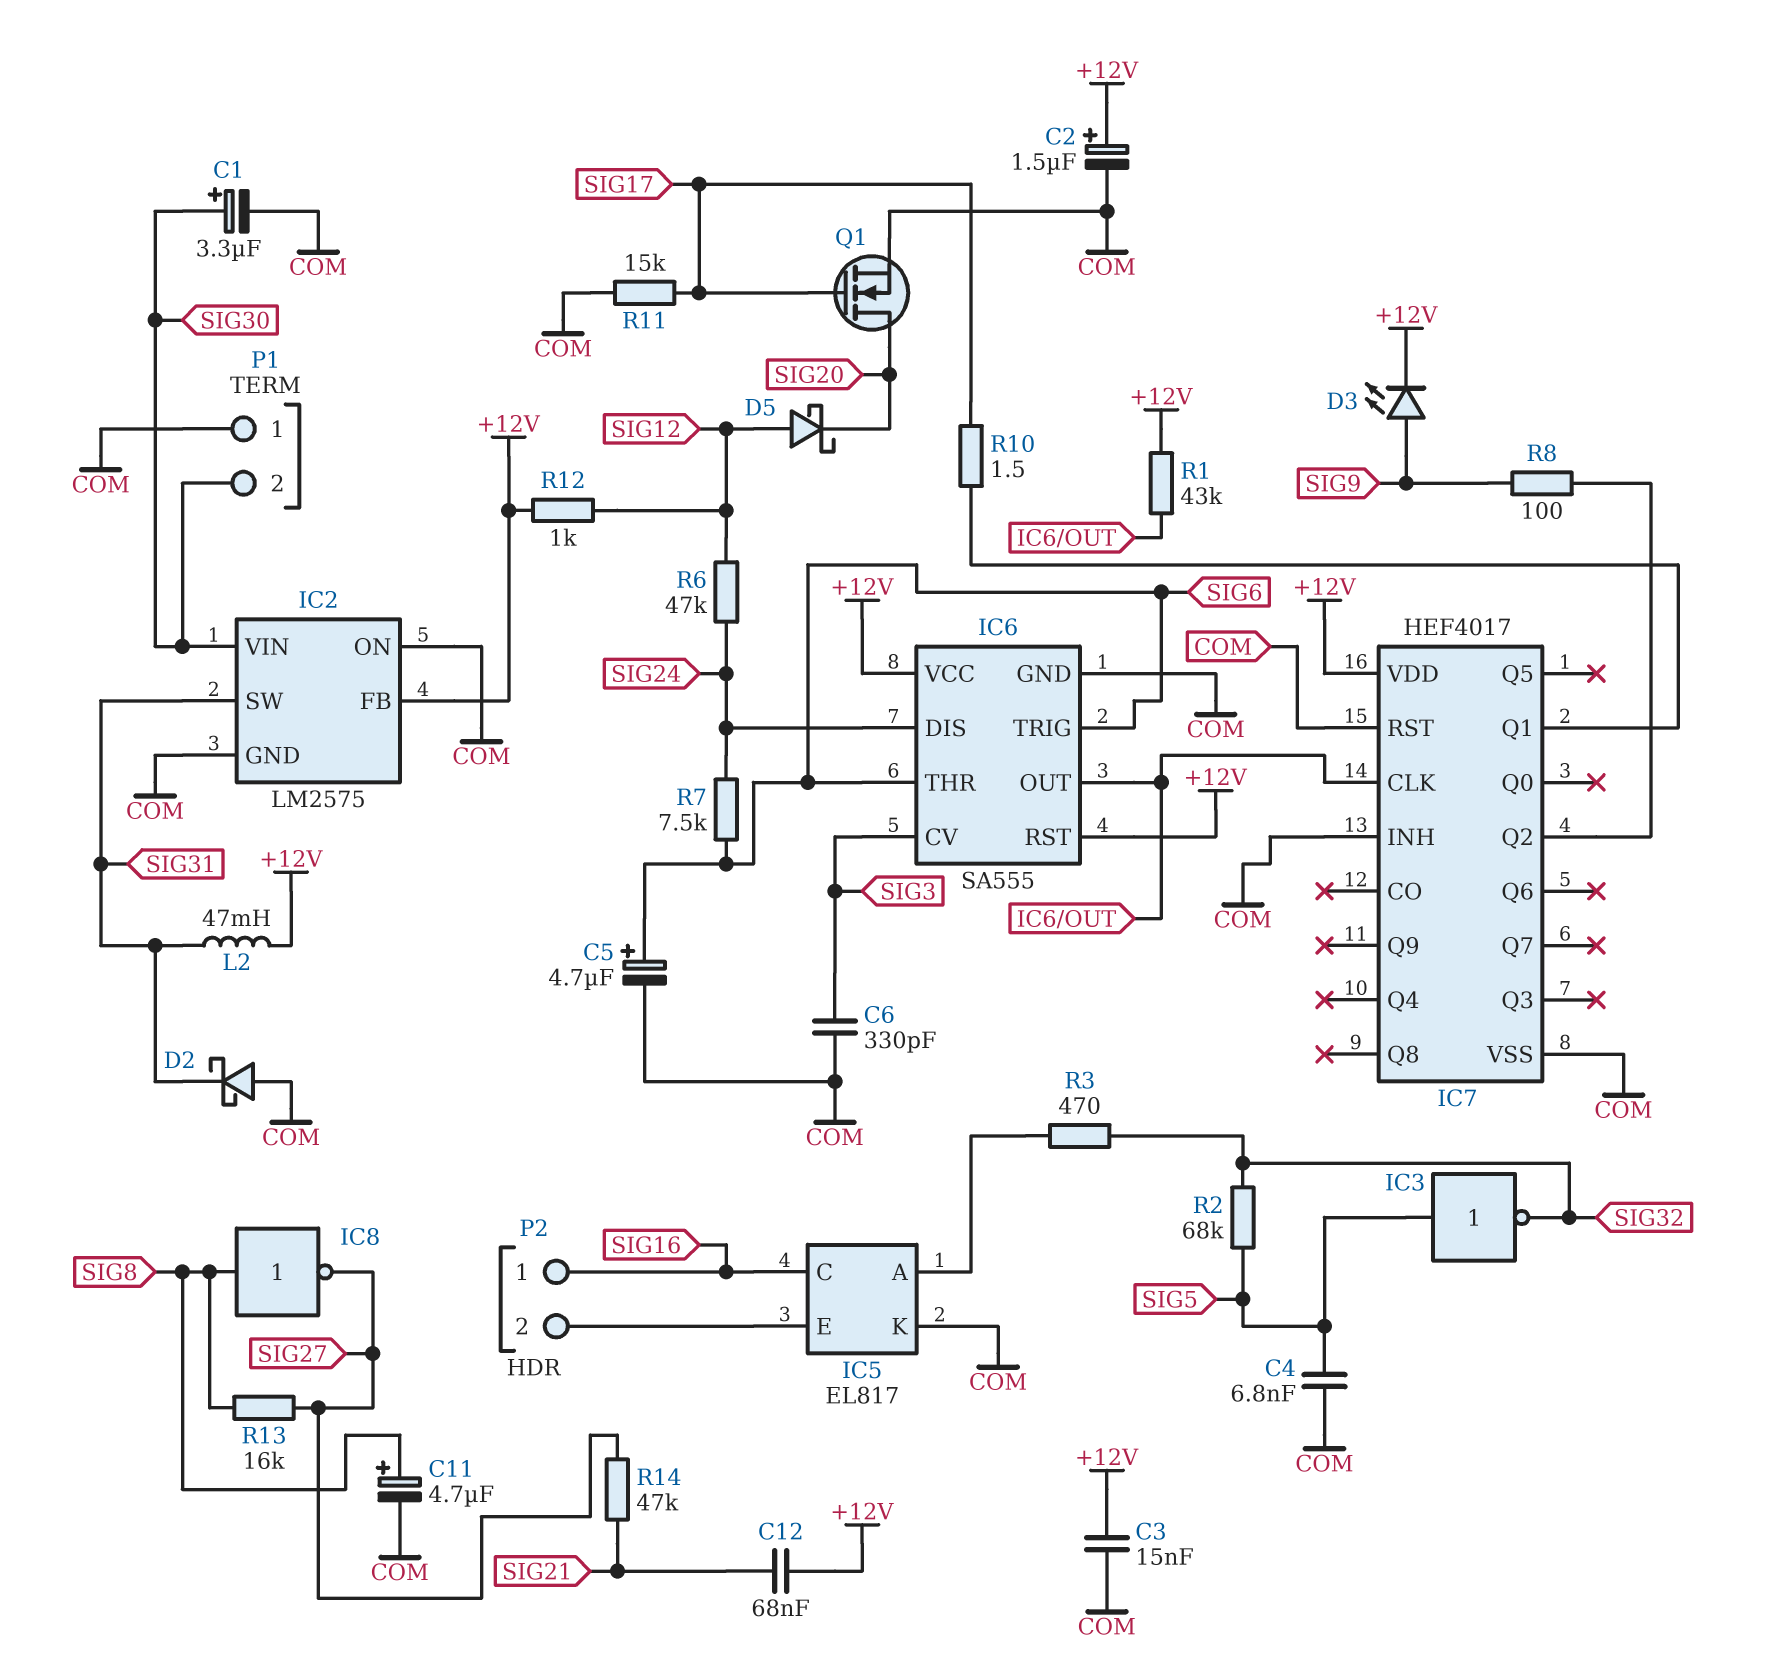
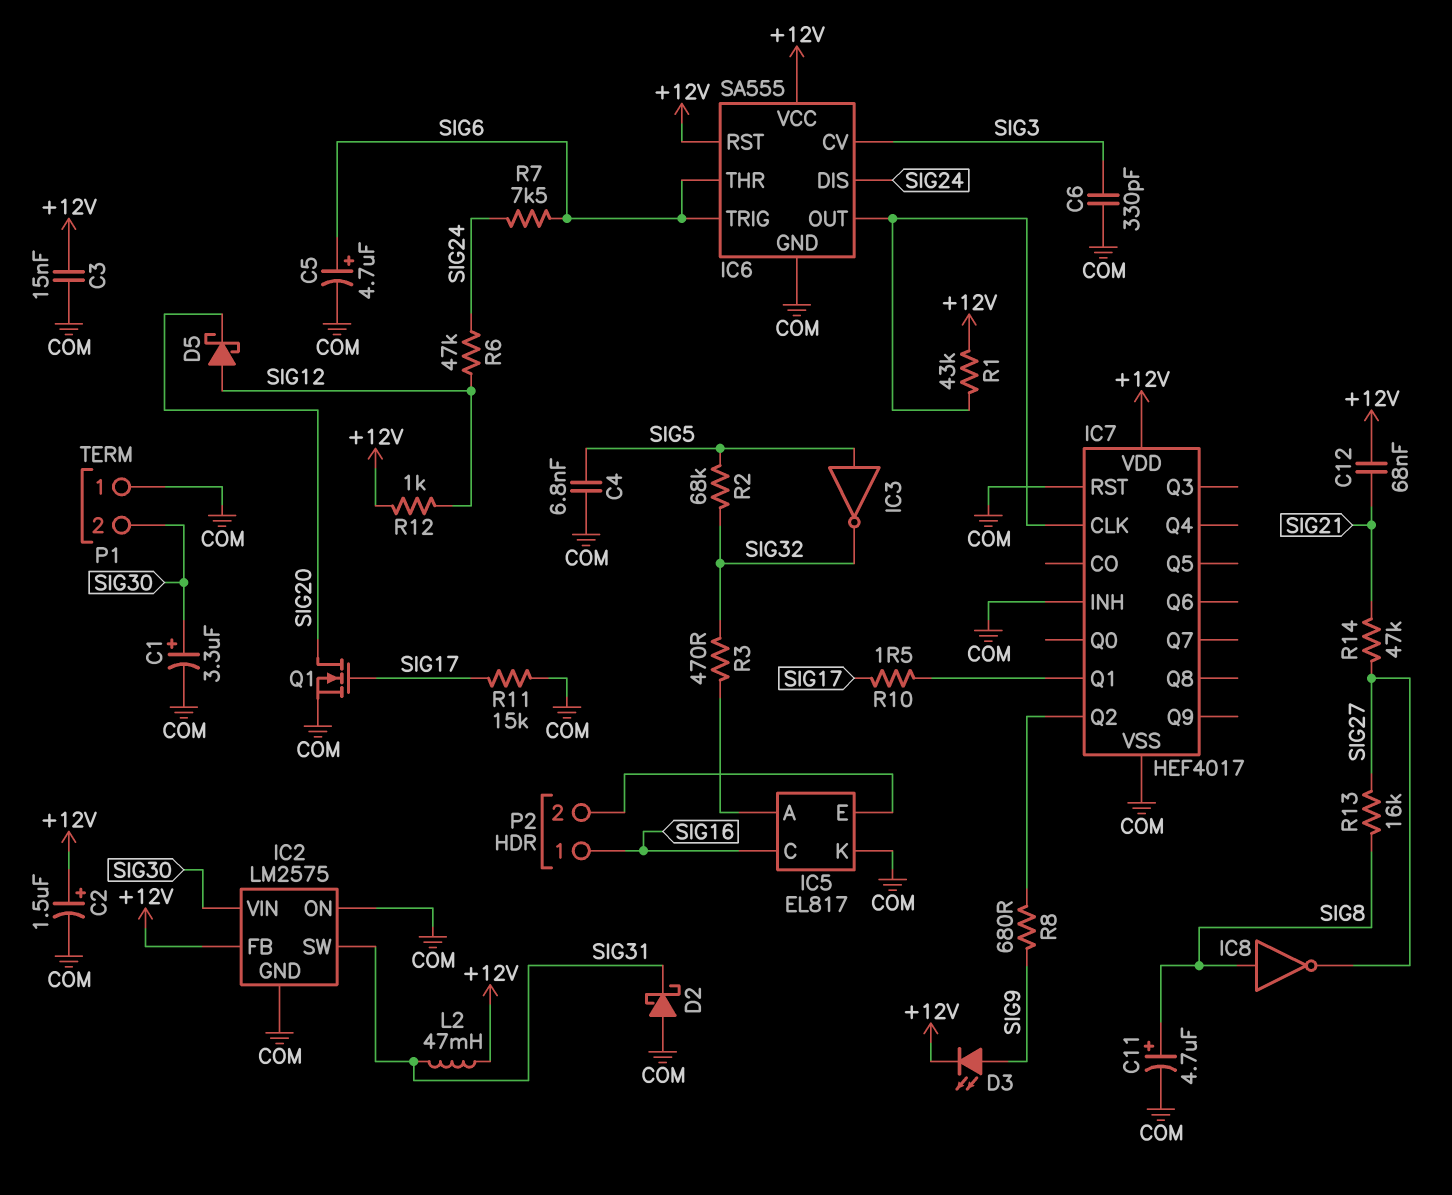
R8: 100 (IC7/Q2, SIG9) -> 680 (IC7/Q2, SIG9)

